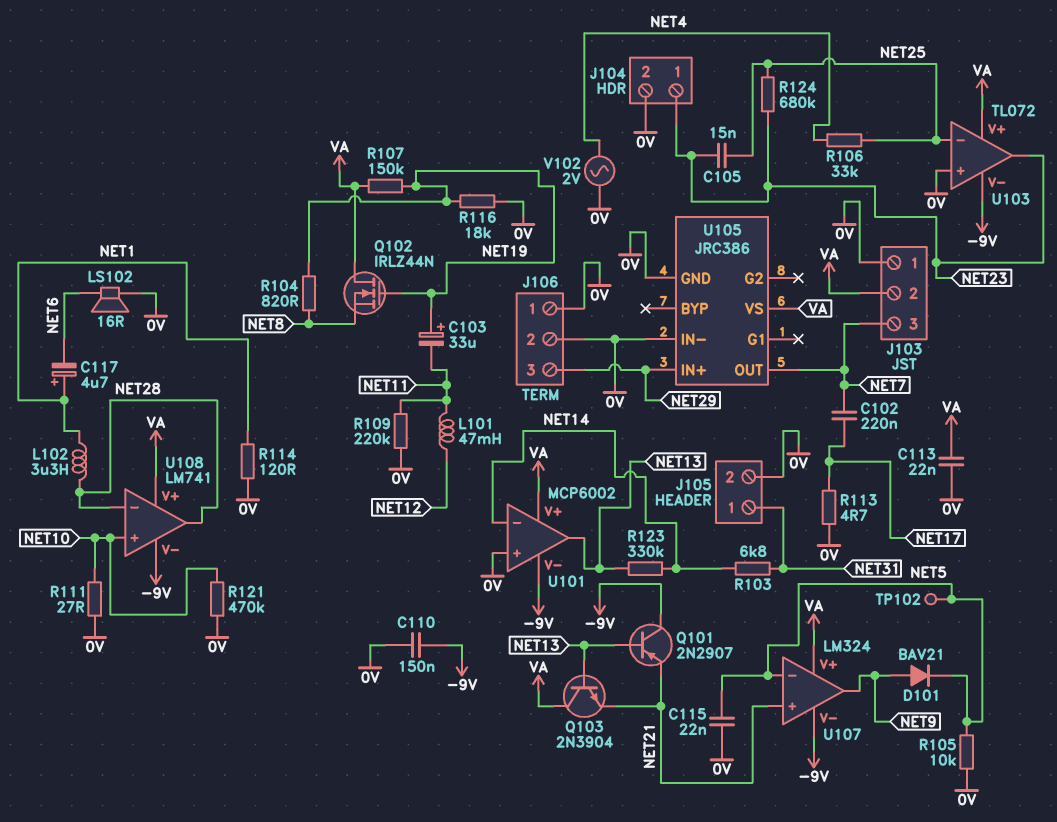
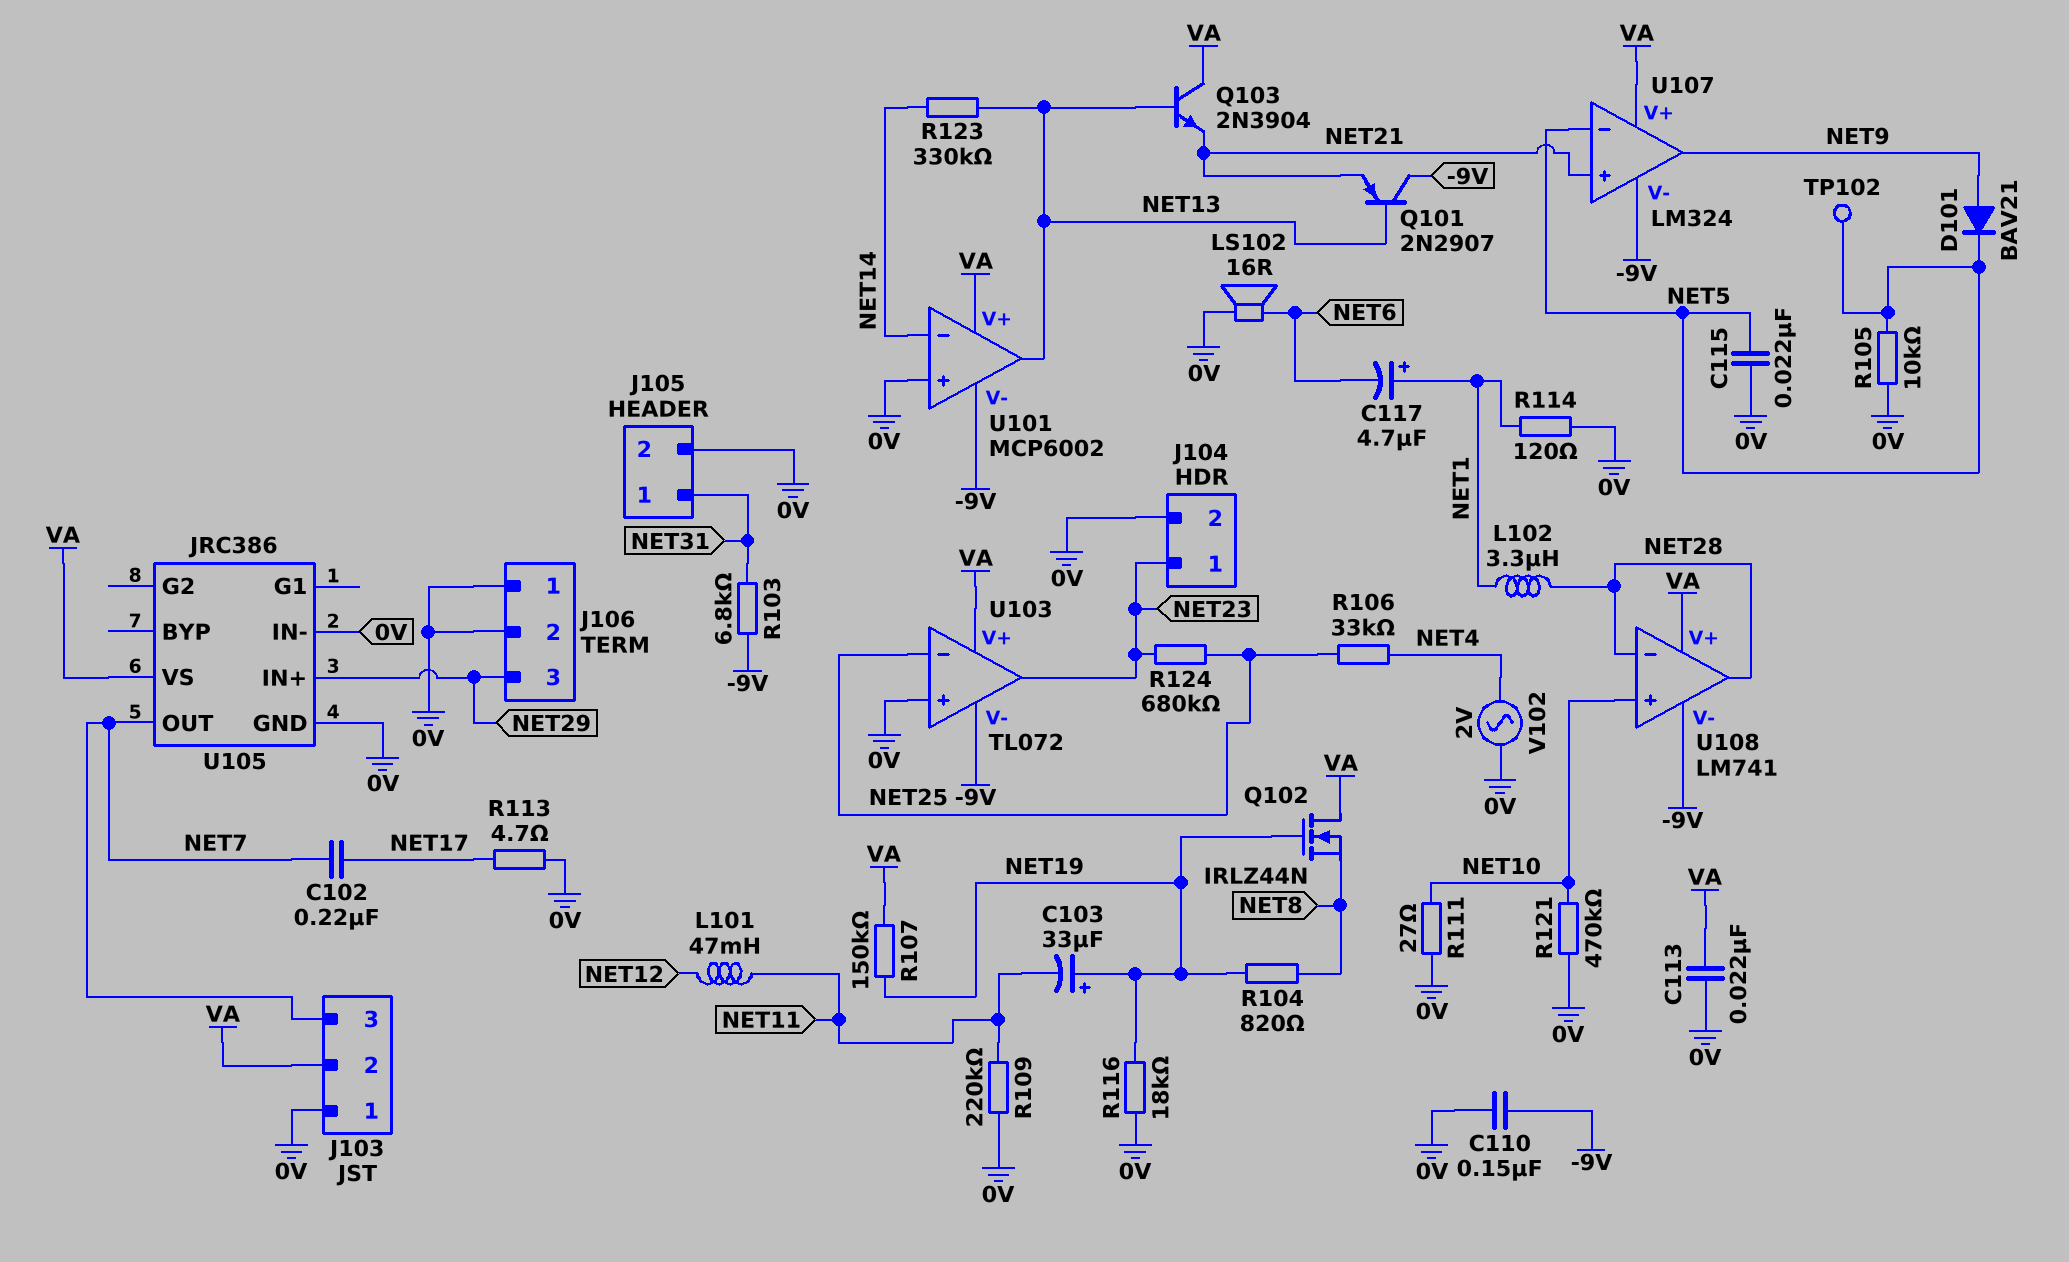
C105: 15nF (NET23, NET25) -> none
R103: 6.8k (NET14, NET31) -> 6.8k (-9V, NET31)

